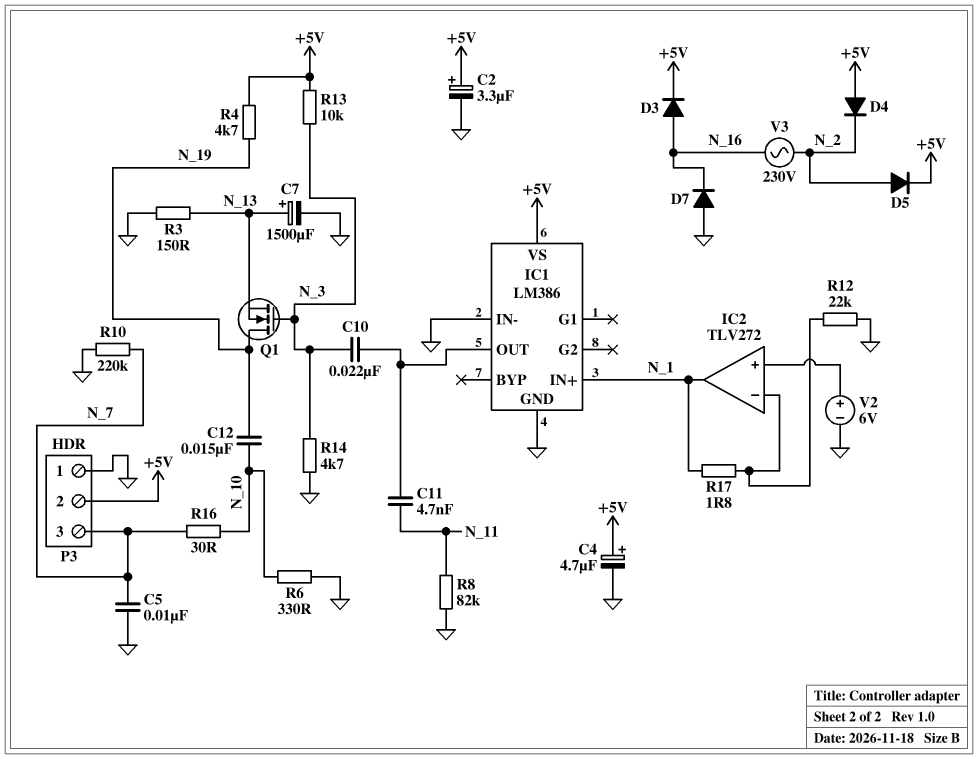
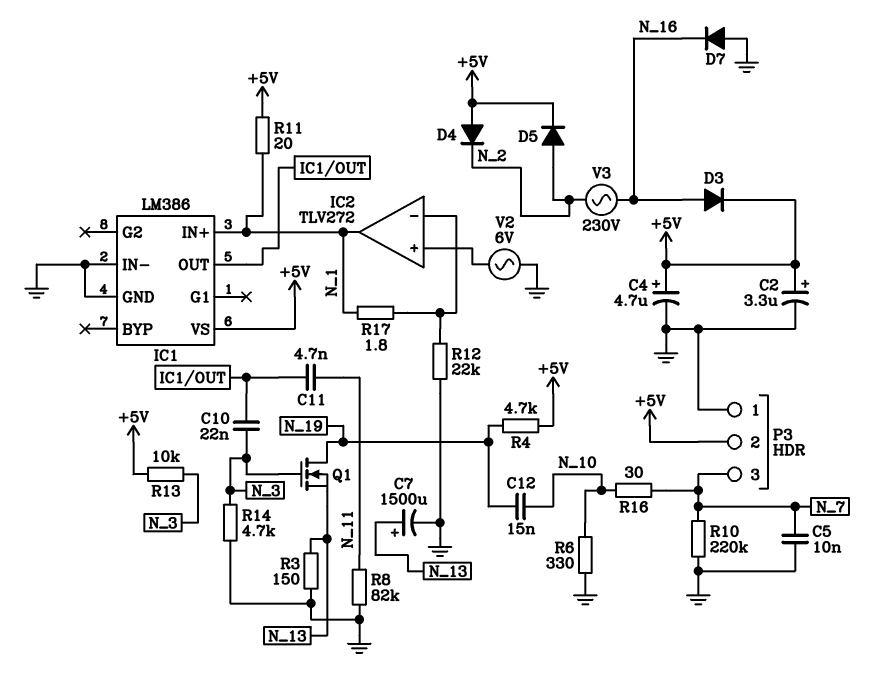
R11: none -> 20 (+5V, N_1)
V2: 6V (plus IC2/in+, minus GND) -> AC 6V (GND, IC2/in+)

